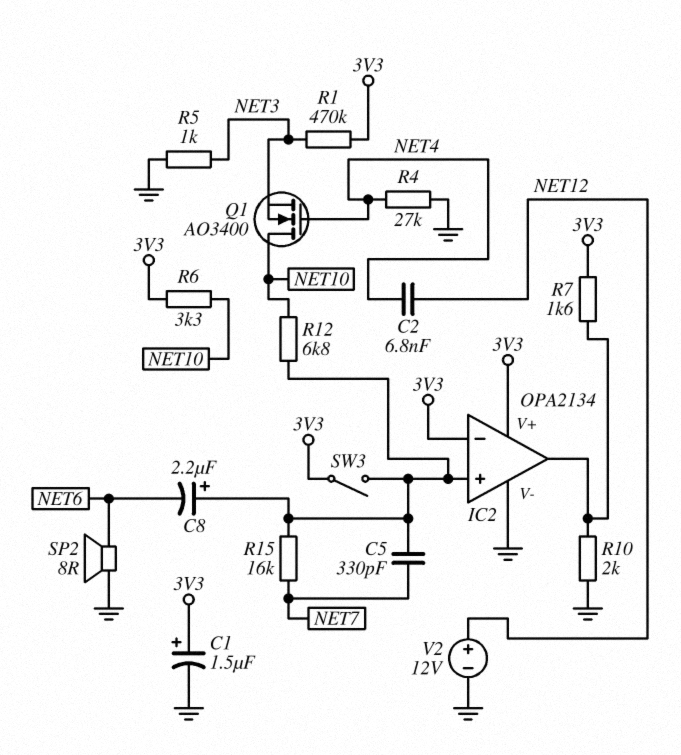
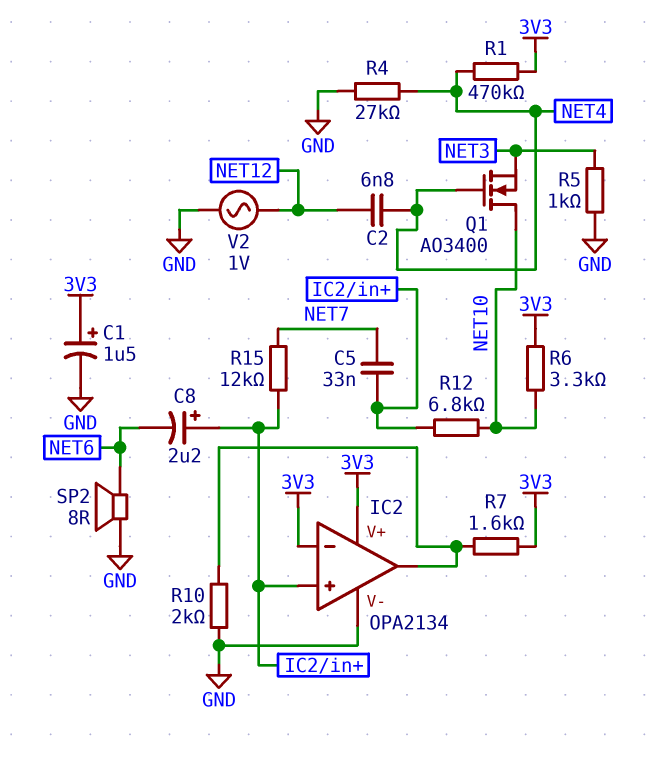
C5: 330pF (IC2/in+, NET7) -> 33nF (IC2/in+, NET7)
R1: 470k (3V3, NET3) -> 470k (3V3, NET4)
R15: 16k (IC2/in+, NET7) -> 12k (IC2/in+, NET7)
SW3: switch (3V3, IC2/in+) -> none
V2: 12V (plus NET12, minus GND) -> AC 1V (GND, NET12)

